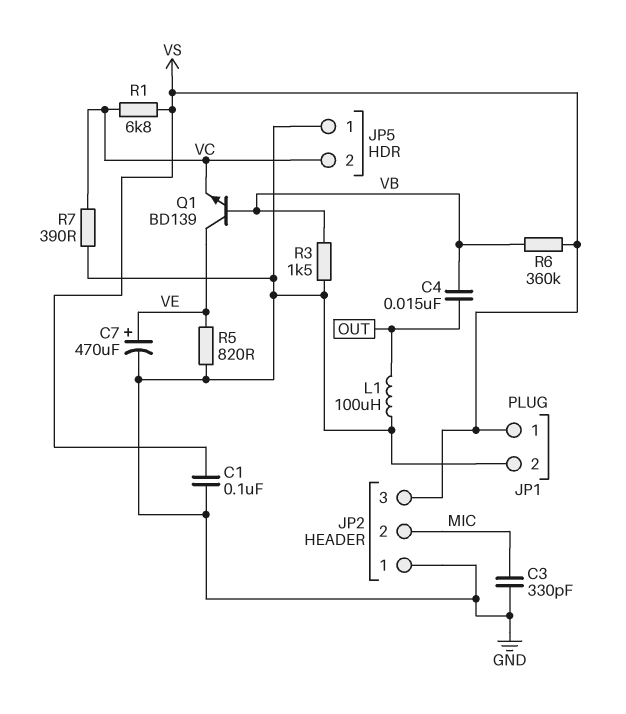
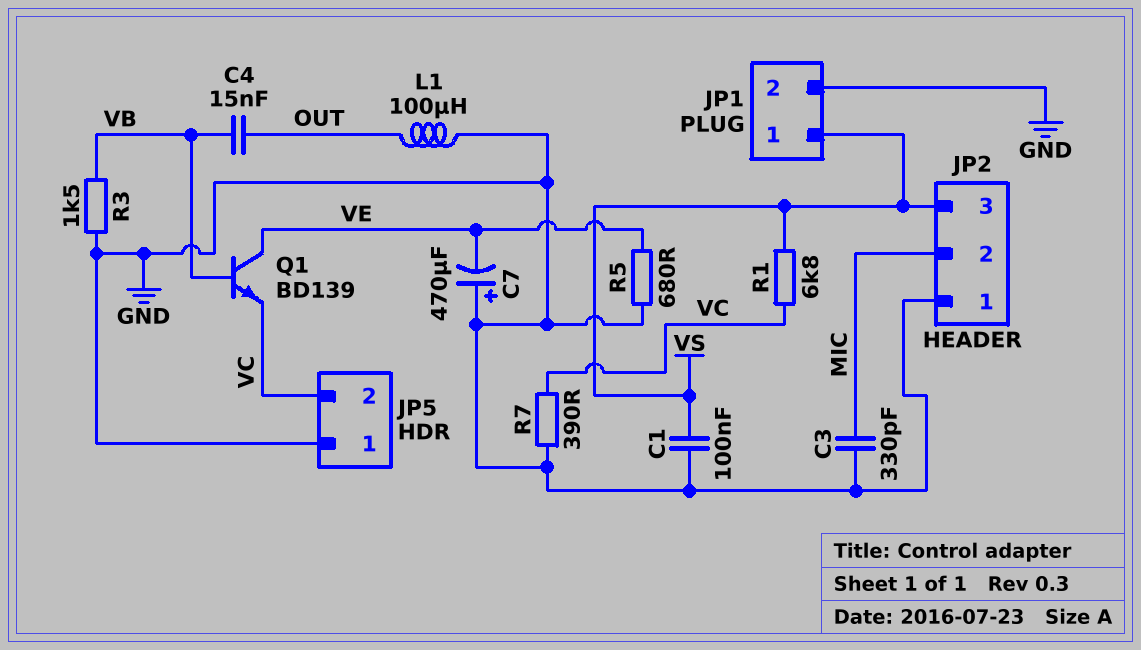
C7: 470uF (plus VE, minus GND) -> 470uF (plus GND, minus VE)
R5: 820 (GND, VE) -> 680 (GND, VE)
R6: 360k (VB, VS) -> none

